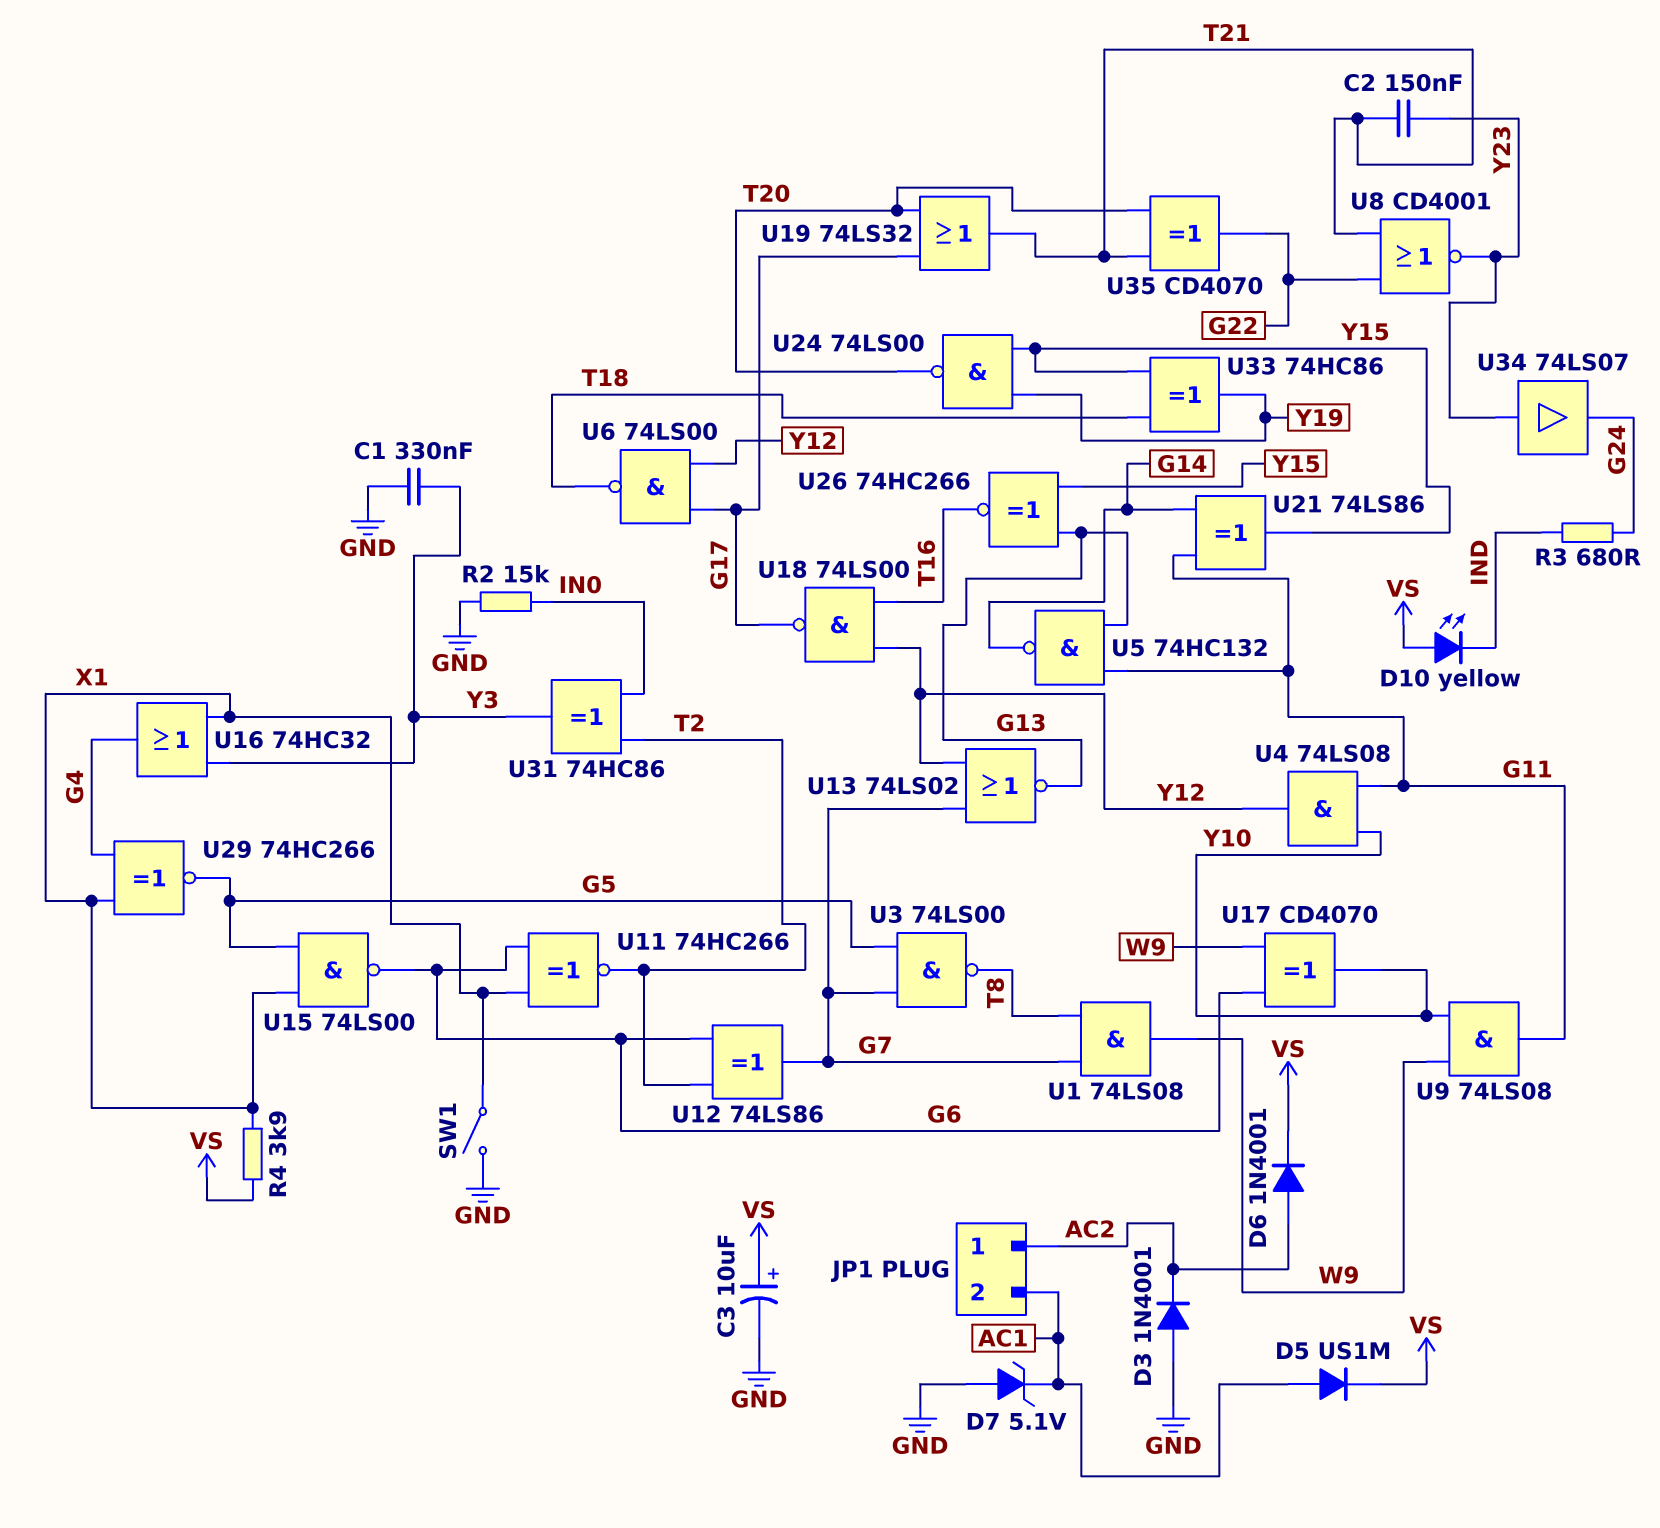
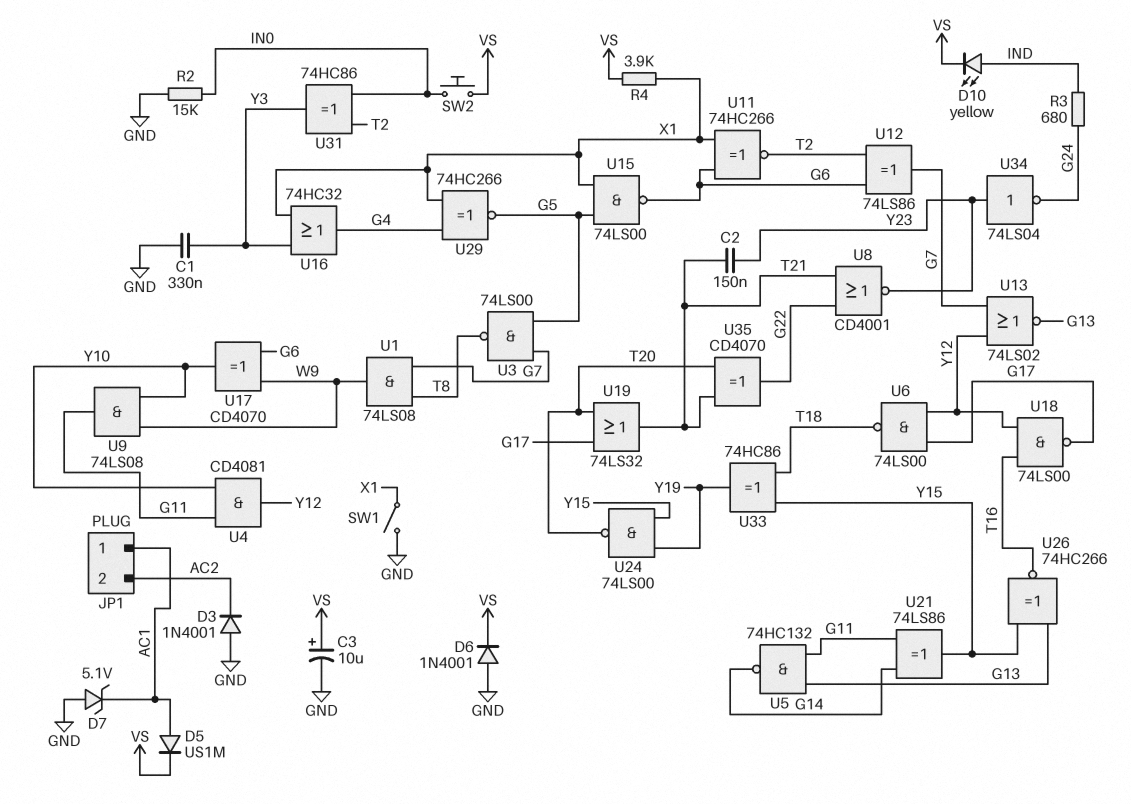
D6: diode 1N4001 (A AC2, K VS) -> diode 1N4001 (A GND, K VS)
D10: LED yellow (A VS, K IND) -> LED yellow (A IND, K VS)
JP1 pin 1: AC2 -> AC1
JP1 pin 2: AC1 -> AC2
SW2: none -> button (IN0, VS)
U4: AND 74LS08 (in G11, in Y10, out Y12) -> AND CD4081 (in G11, in Y10, out Y12)
U34: buffer 74LS07 (in Y23, out G24) -> NOT 74LS04 (in Y23, out G24)

